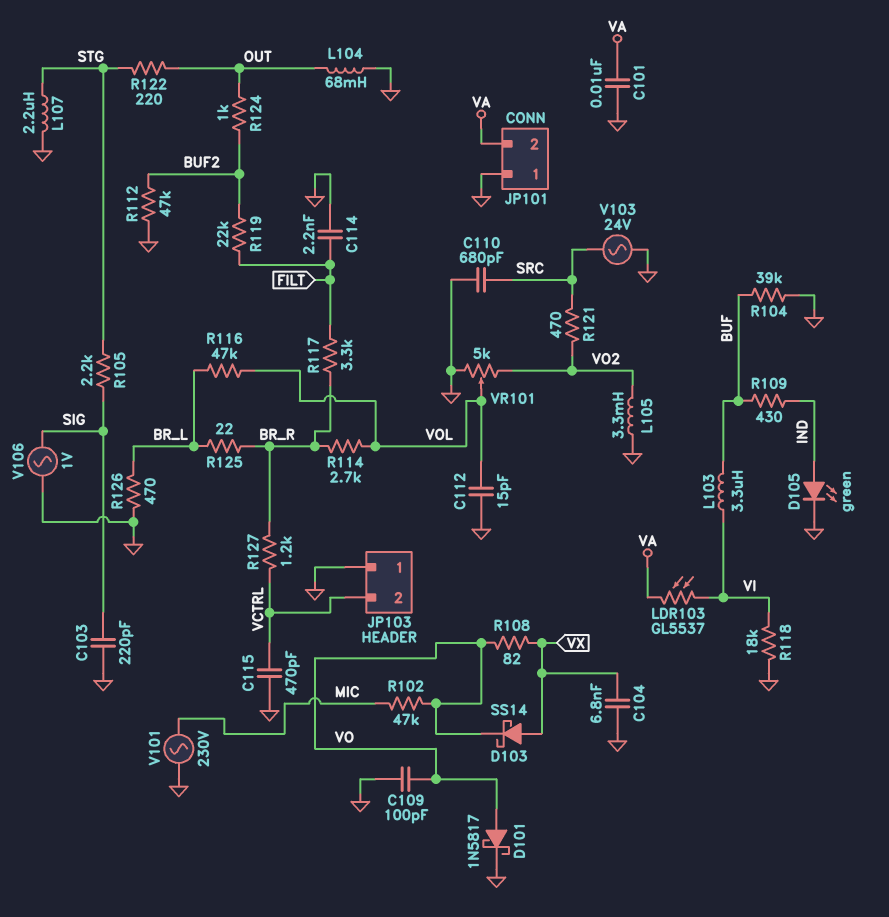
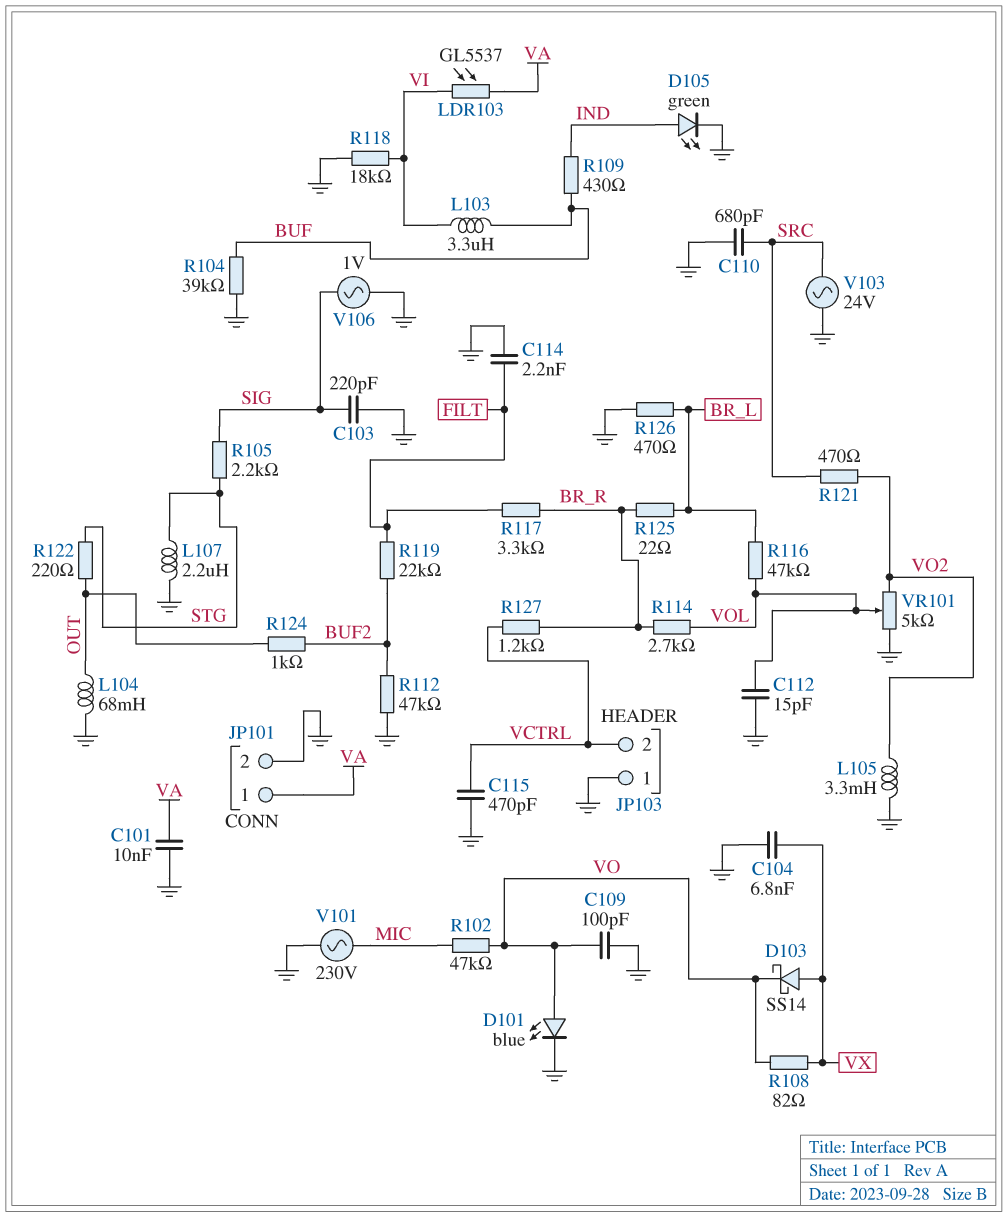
D101: schottky 1N5817 (A VO, K GND) -> LED blue (A VO, K GND)
JP101 pin 1: GND -> VA
JP101 pin 2: VA -> GND

